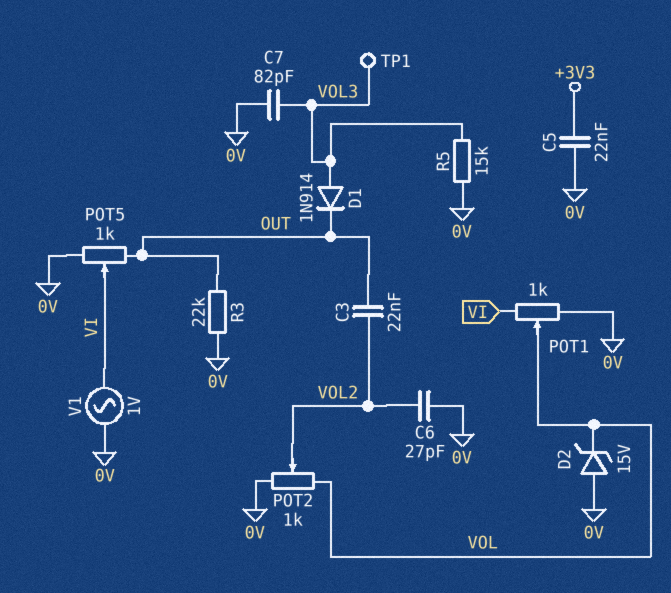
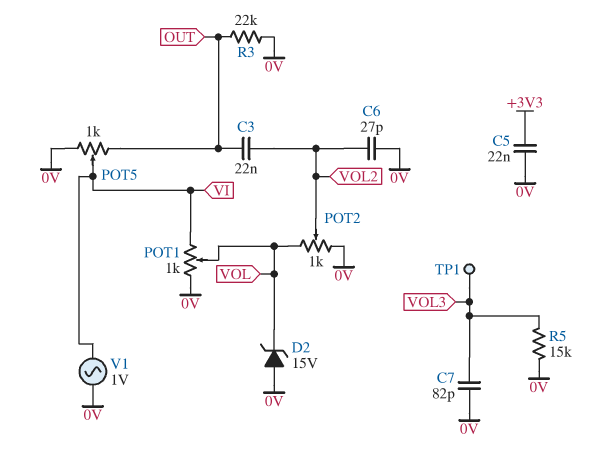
D1: diode 1N914 (A VOL3, K OUT) -> none

